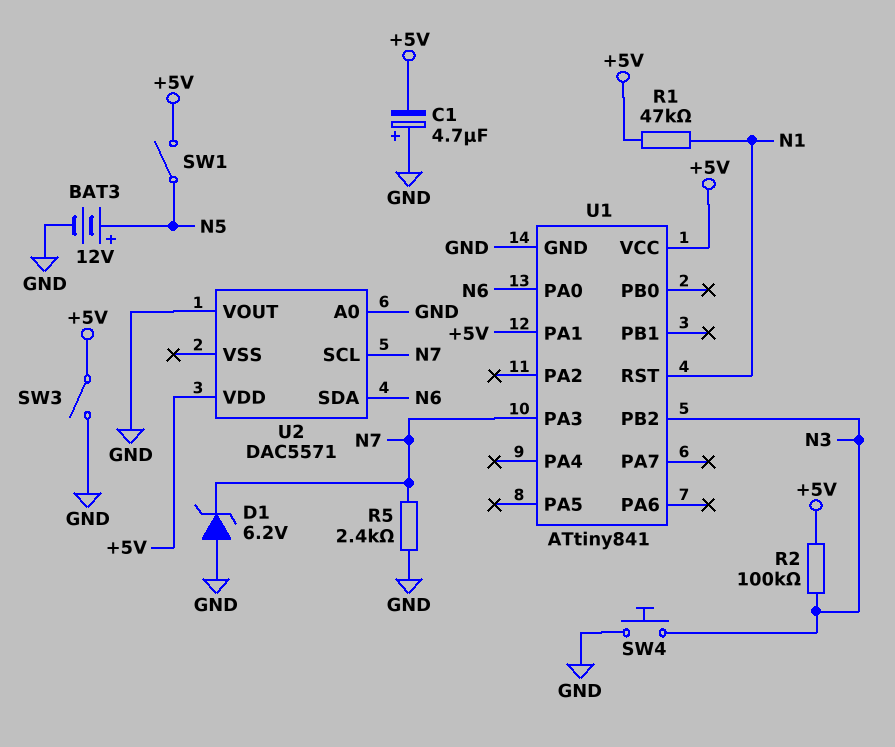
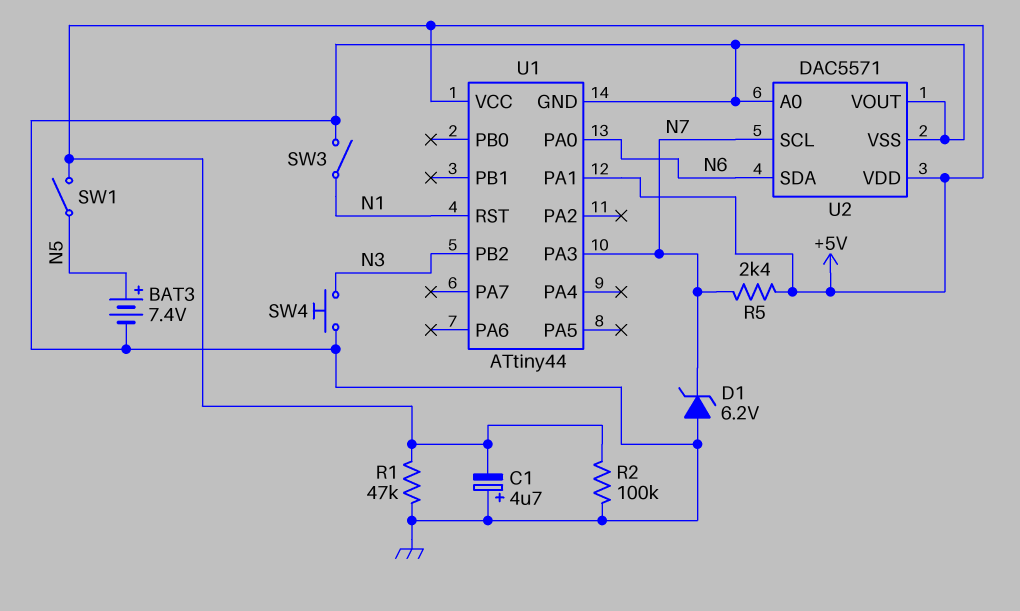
BAT3: 12V (plus N5, minus GND) -> 7.4V (plus N5, minus GND)
R1: 47k (+5V, N1) -> 47k (+5V, GND)
R2: 100k (+5V, N3) -> 100k (+5V, GND)
R5: 2.4k (GND, N7) -> 2.4k (+5V, N7)
SW3: switch (+5V, GND) -> switch (GND, N1)
U1: ATtiny841 -> ATtiny44
U2 pin VSS: none -> GND

